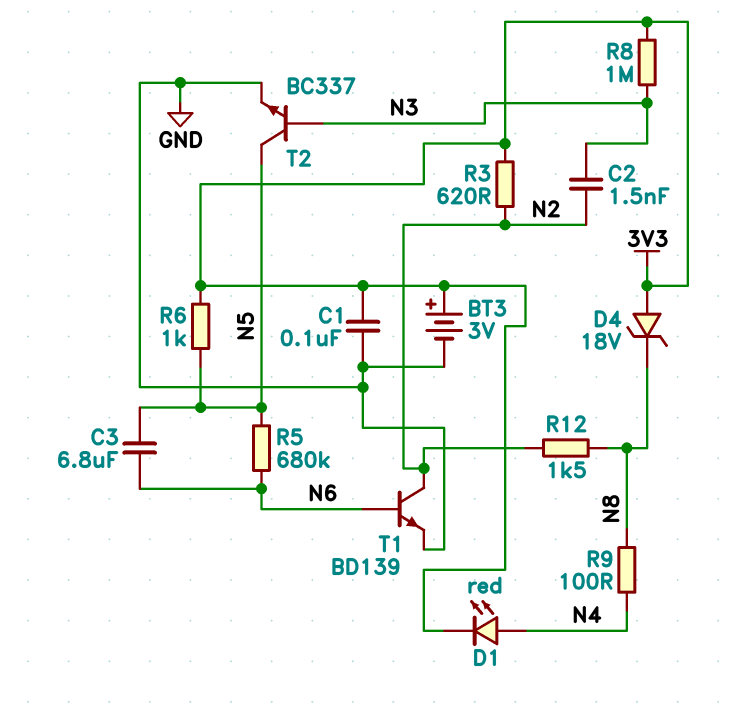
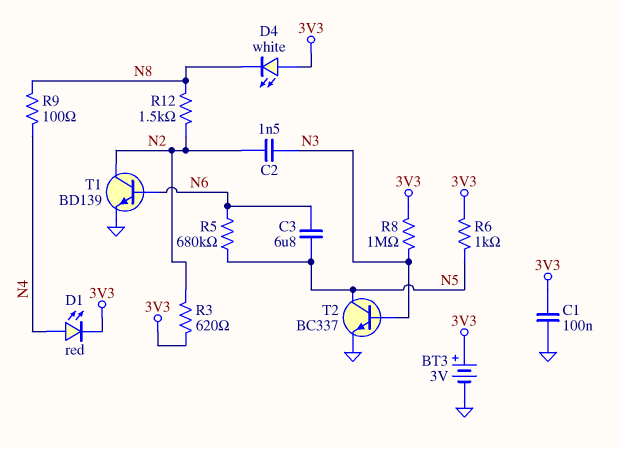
D4: zener 18V (A 3V3, K N8) -> LED white (A 3V3, K N8)

